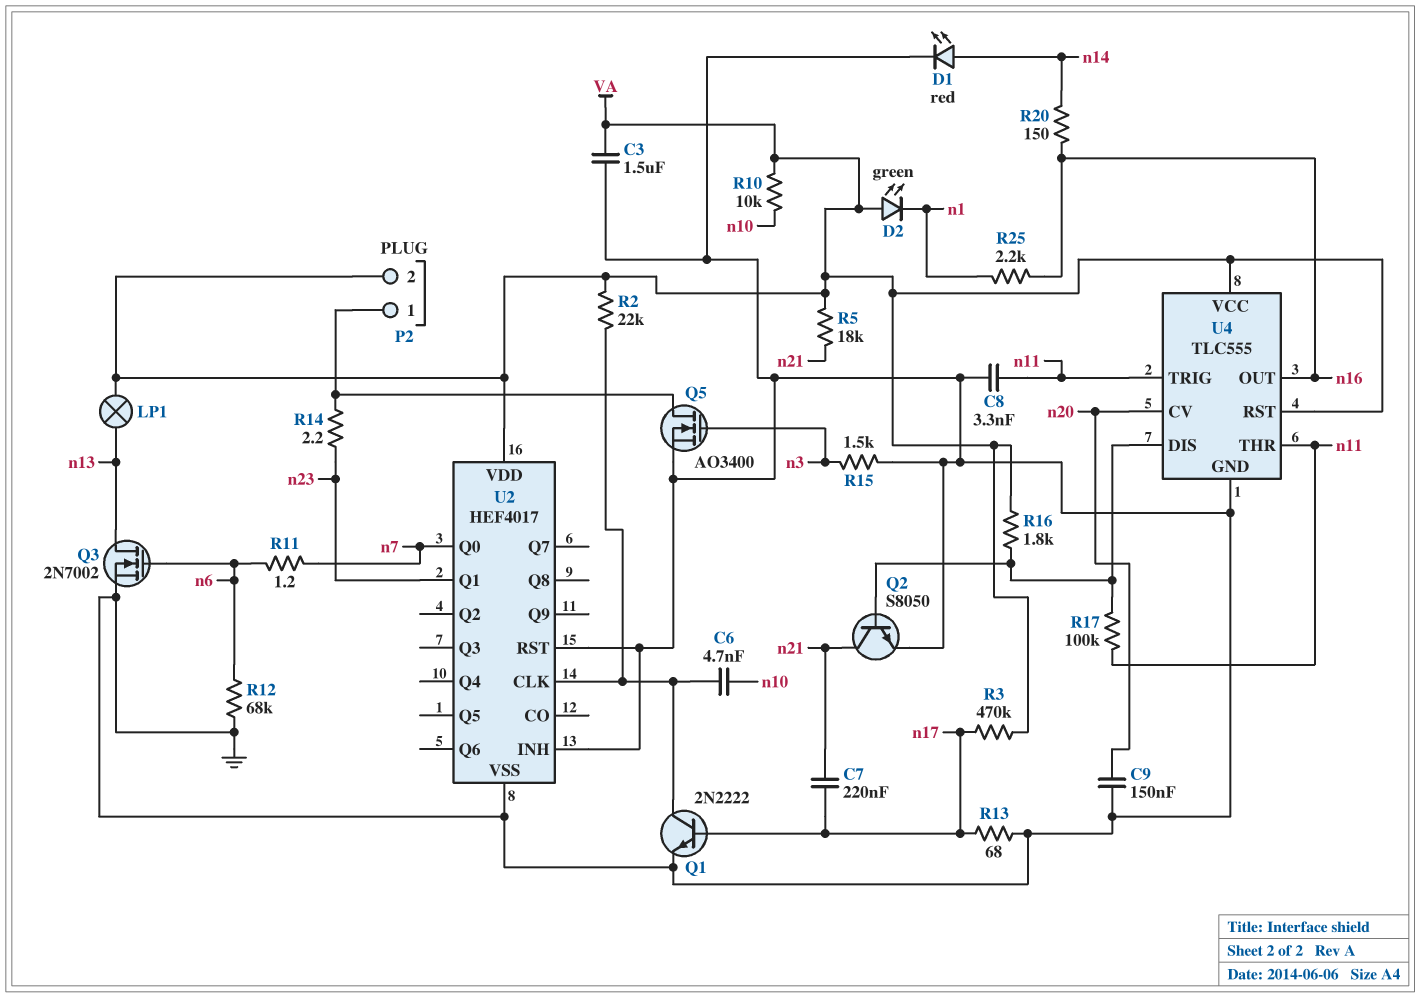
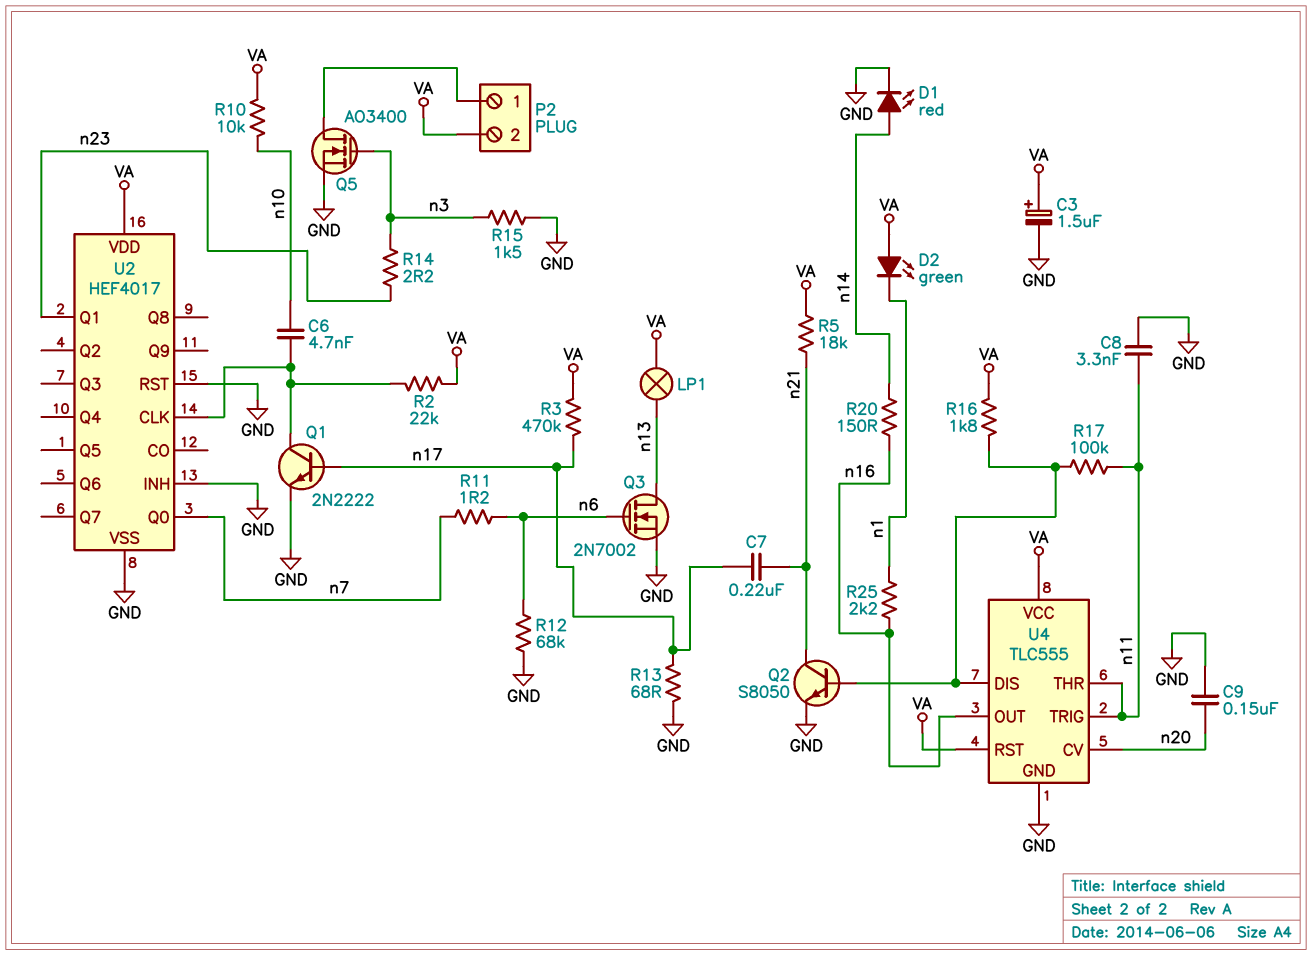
C3: 1.5uF (GND, VA) -> 1.5uF (plus VA, minus GND)
R14: 2.2 (P2/1, n23) -> 2.2 (n3, n23)

